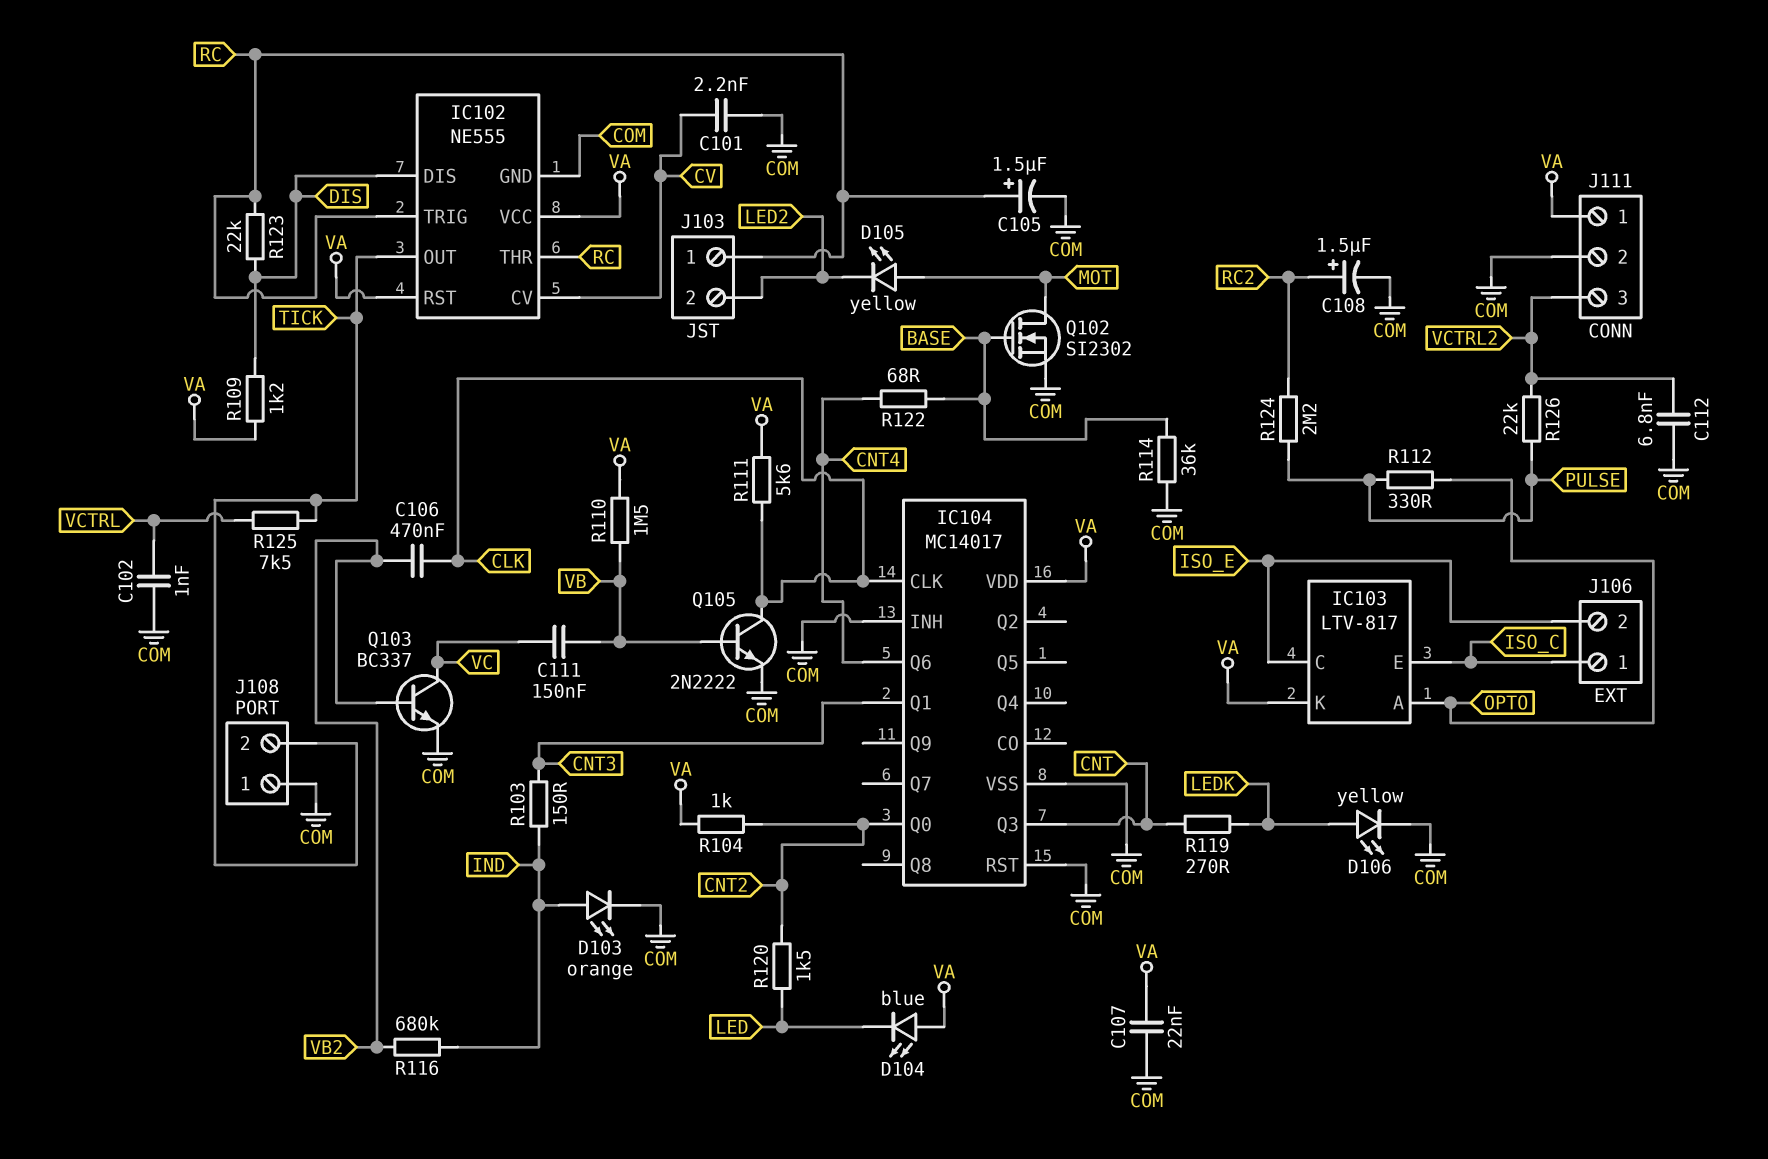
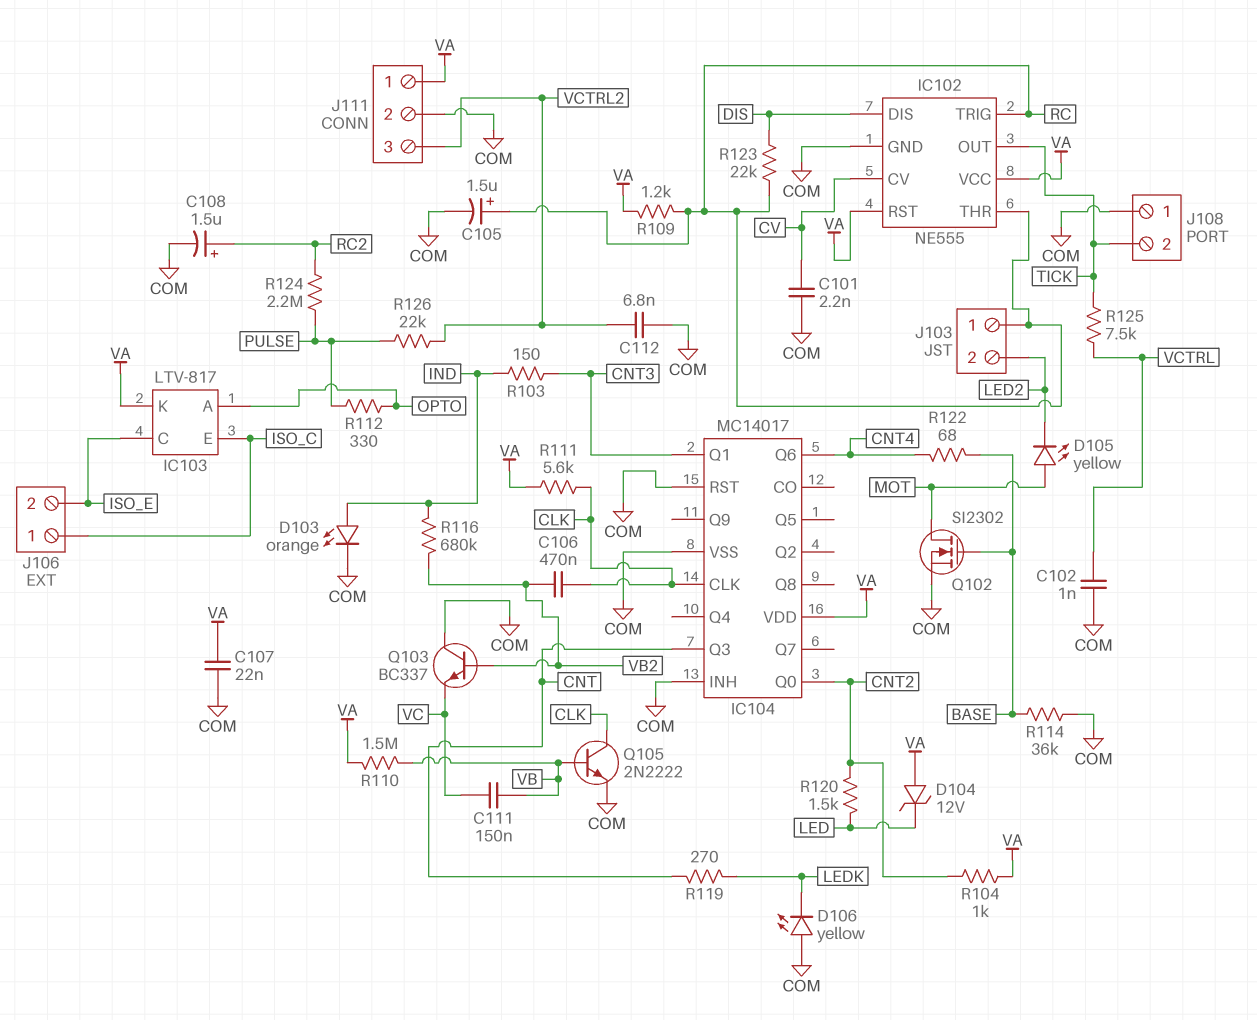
D104: LED blue (A VA, K LED) -> zener 12V (A VA, K LED)
D106: LED yellow (A LEDK, K COM) -> LED yellow (A COM, K LEDK)
Q103: NPN BC337 (B VB2, C VC, E COM) -> NPN BC337 (B VB2, C COM, E VC)
R109: 1.2k (DIS, VA) -> 1.2k (RC, VA)

